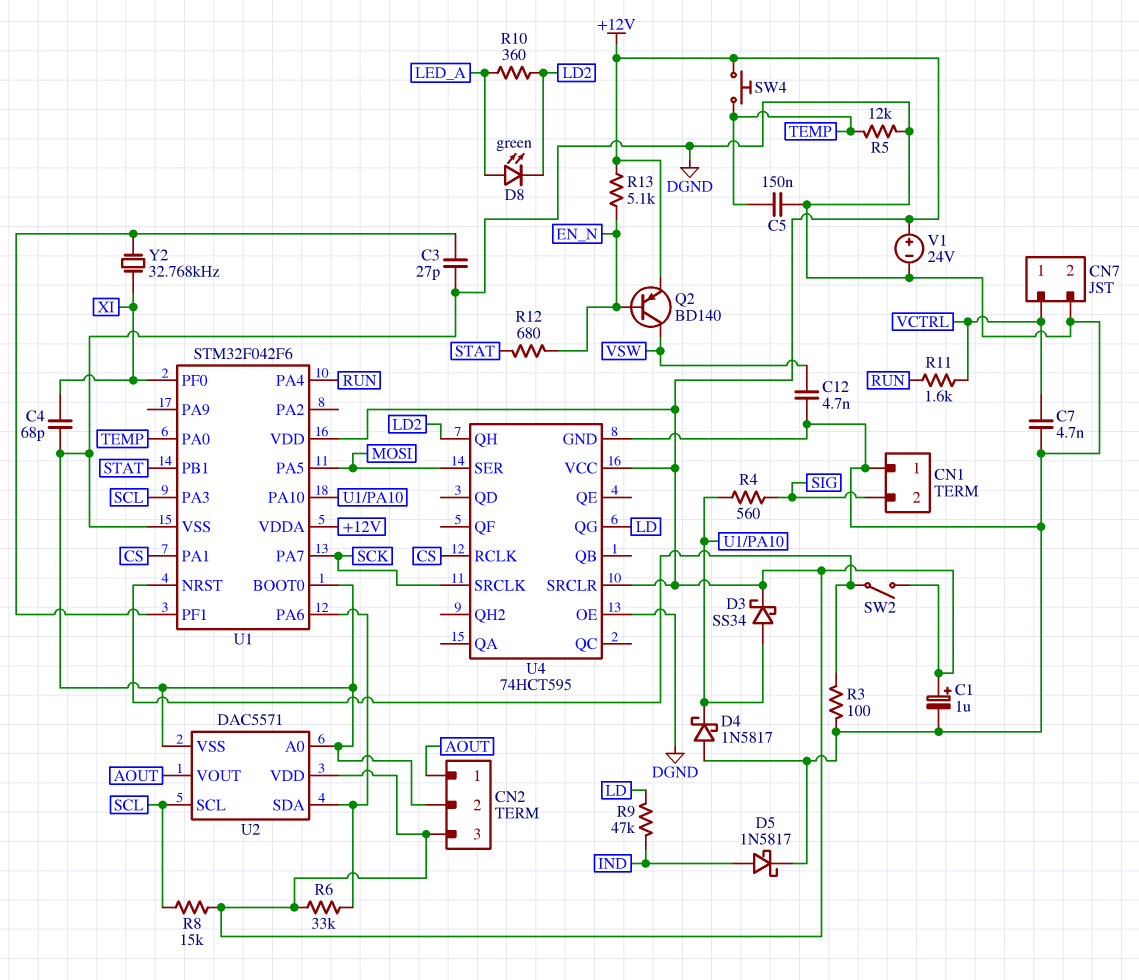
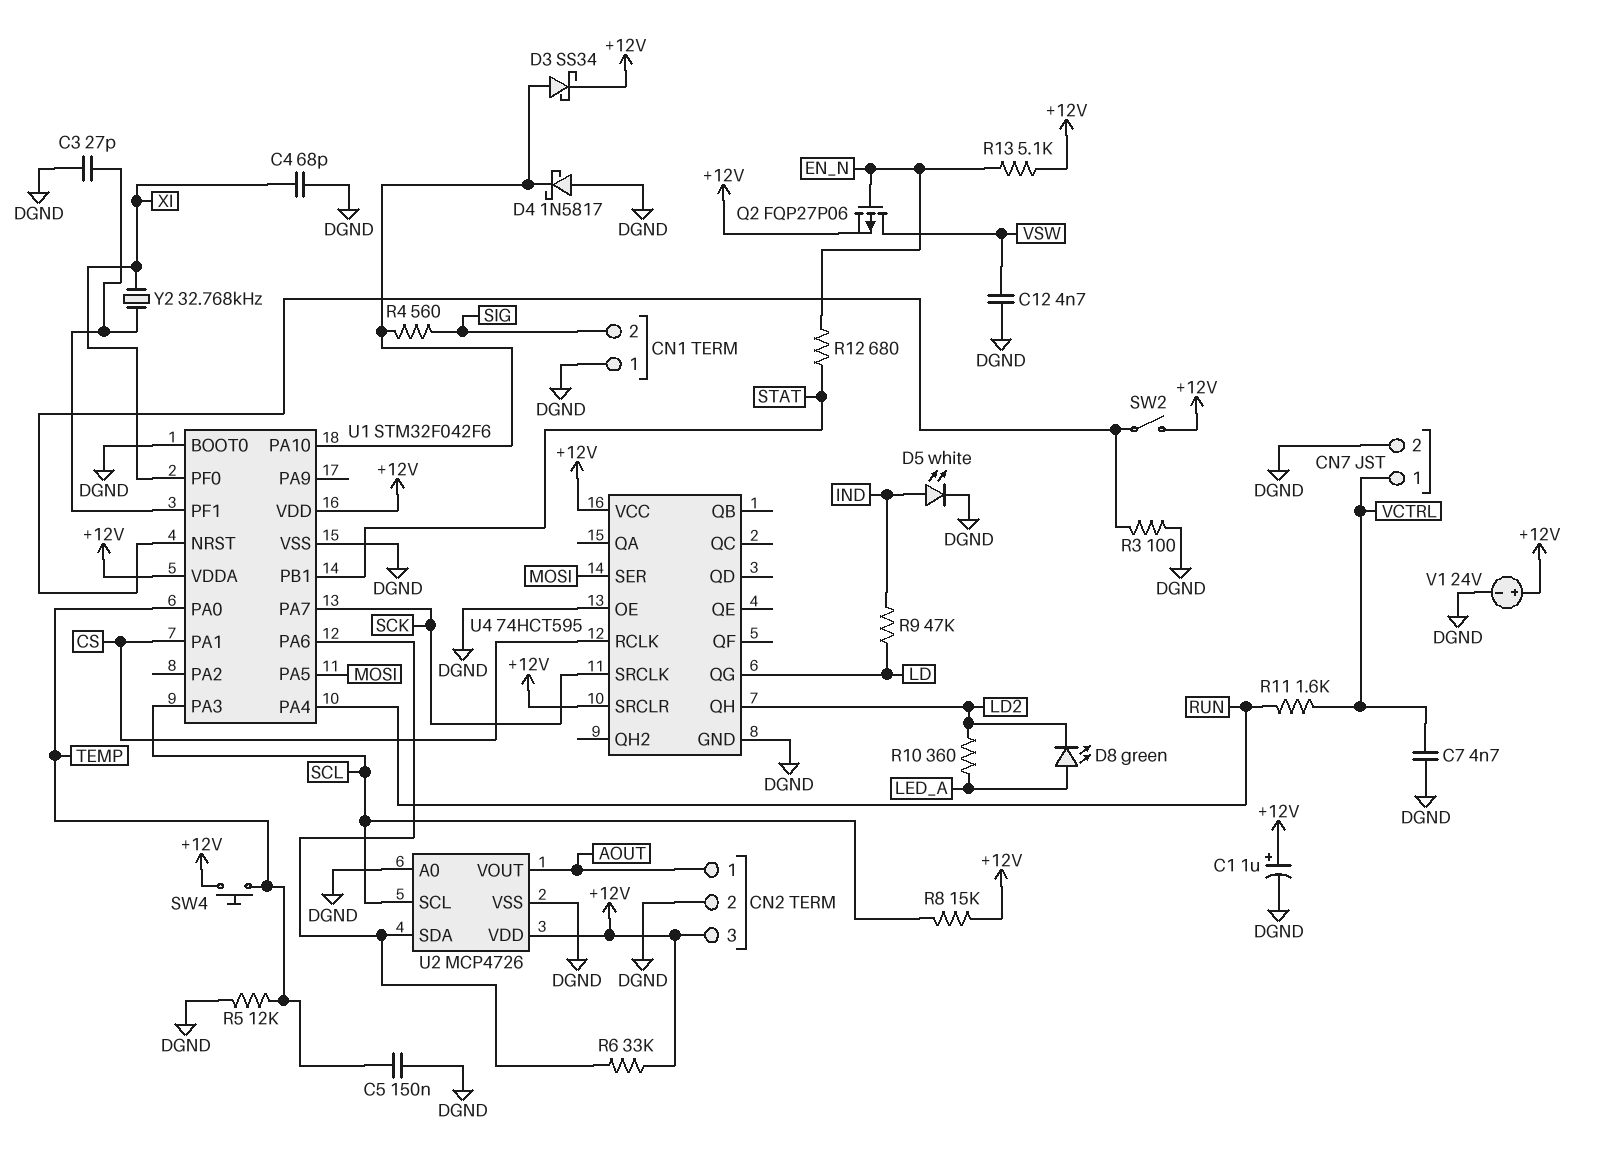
D5: schottky 1N5817 (A IND, K DGND) -> LED white (A IND, K DGND)
Q2: PNP BD140 (B EN_N, C VSW, E +12V) -> PMOS FQP27P06 (G EN_N, D VSW, S +12V)
U2: DAC5571 -> MCP4726

